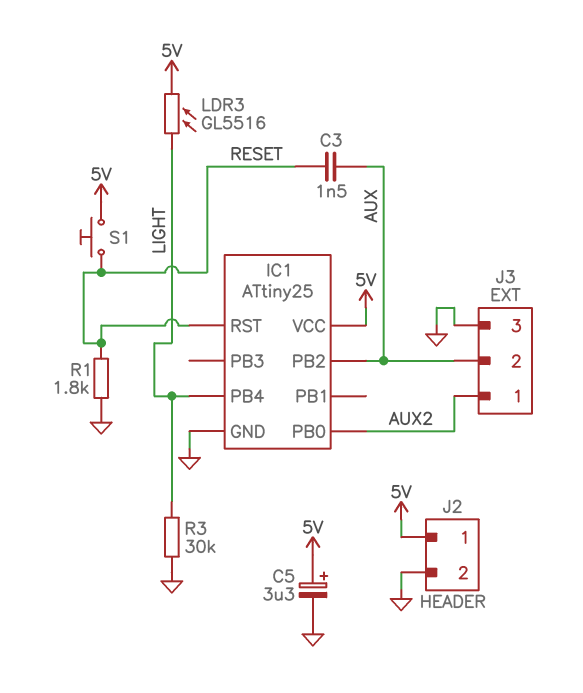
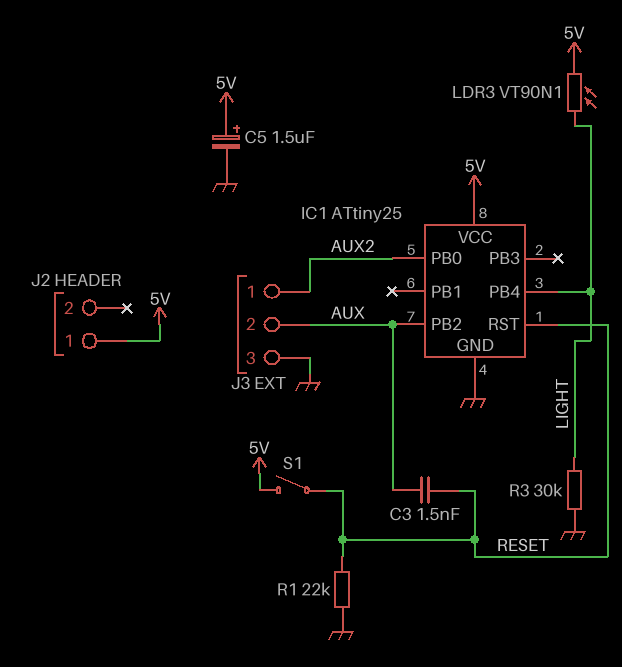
C5: 3.3uF (plus 5V, minus GND) -> 1.5uF (plus 5V, minus GND)
J2 pin 2: GND -> none
LDR3: GL5516 (5V, LIGHT) -> VT90N1 (5V, LIGHT)
R1: 1.8k (GND, RESET) -> 22k (GND, RESET)
S1: button (5V, RESET) -> switch (5V, RESET)

